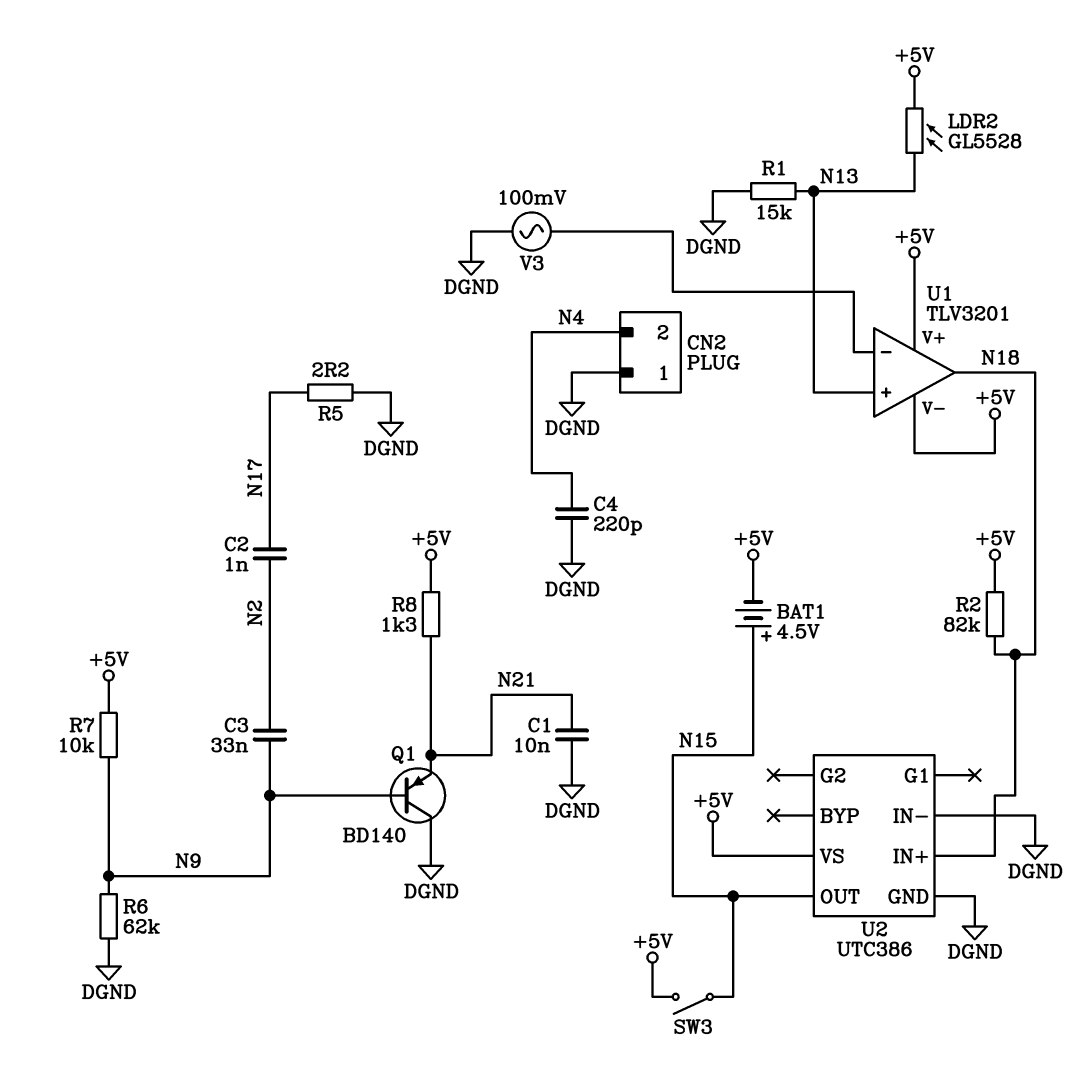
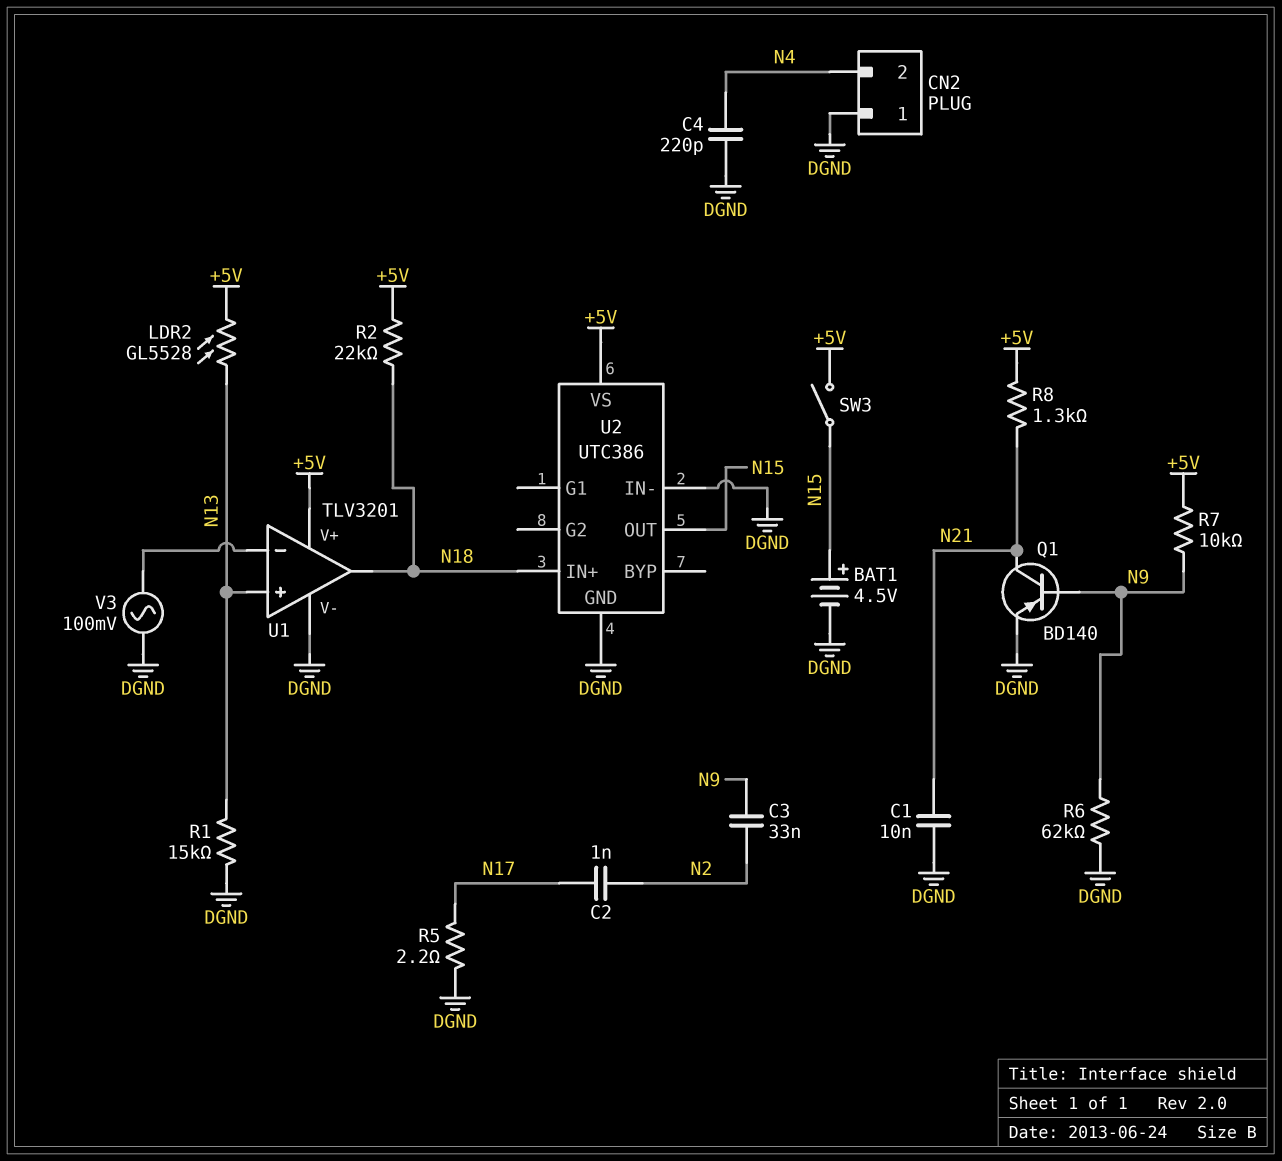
BAT1: 4.5V (plus N15, minus +5V) -> 4.5V (plus N15, minus DGND)
Q1: PNP BD140 (B N9, C DGND, E N21) -> PNP BD140 (B N9, C N21, E DGND)
R2: 82k (+5V, N18) -> 22k (+5V, N18)
U1 pin V-: +5V -> DGND

